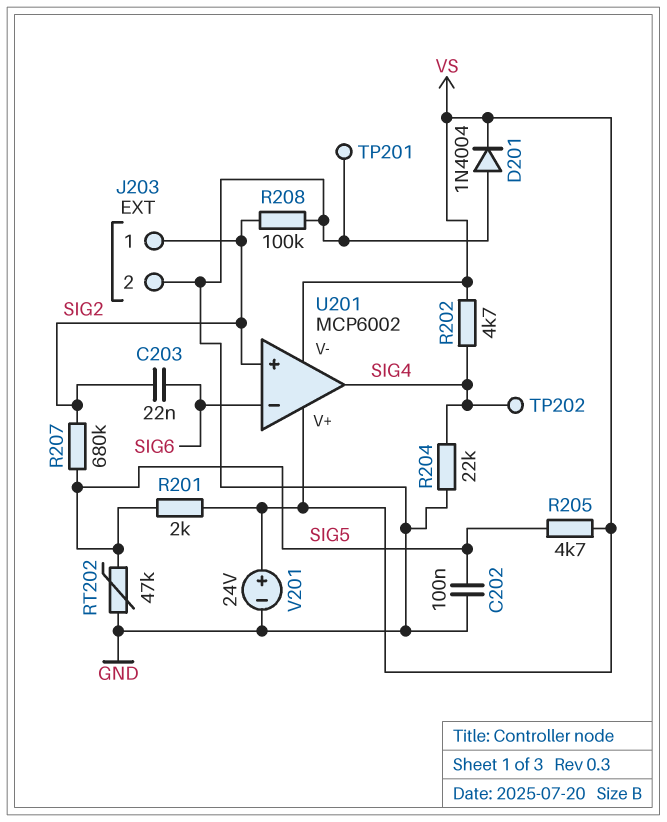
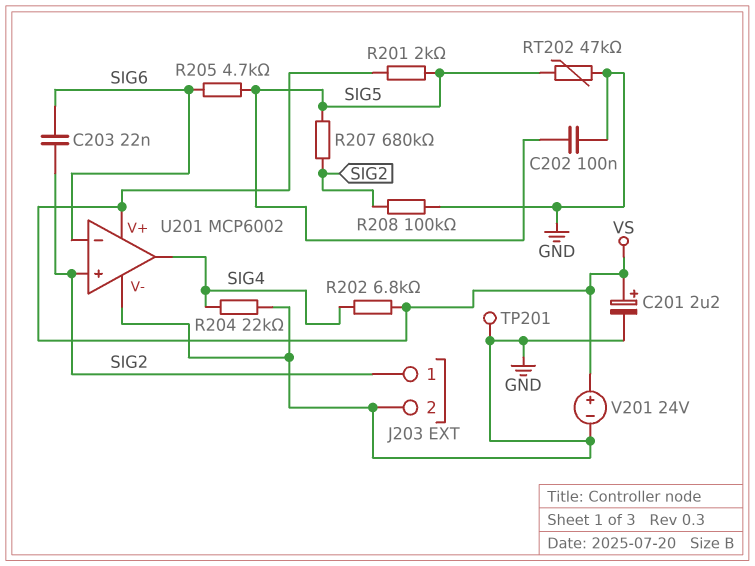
C201: none -> 2.2uF (plus VS, minus GND)
D201: diode 1N4004 (A GND, K VS) -> none
R202: 4.7k (SIG4, VS) -> 6.8k (SIG4, VS)
R205: 4.7k (SIG5, VS) -> 4.7k (SIG5, SIG6)
TP202: test point (SIG4) -> none
U201 pin V-: VS -> GND

